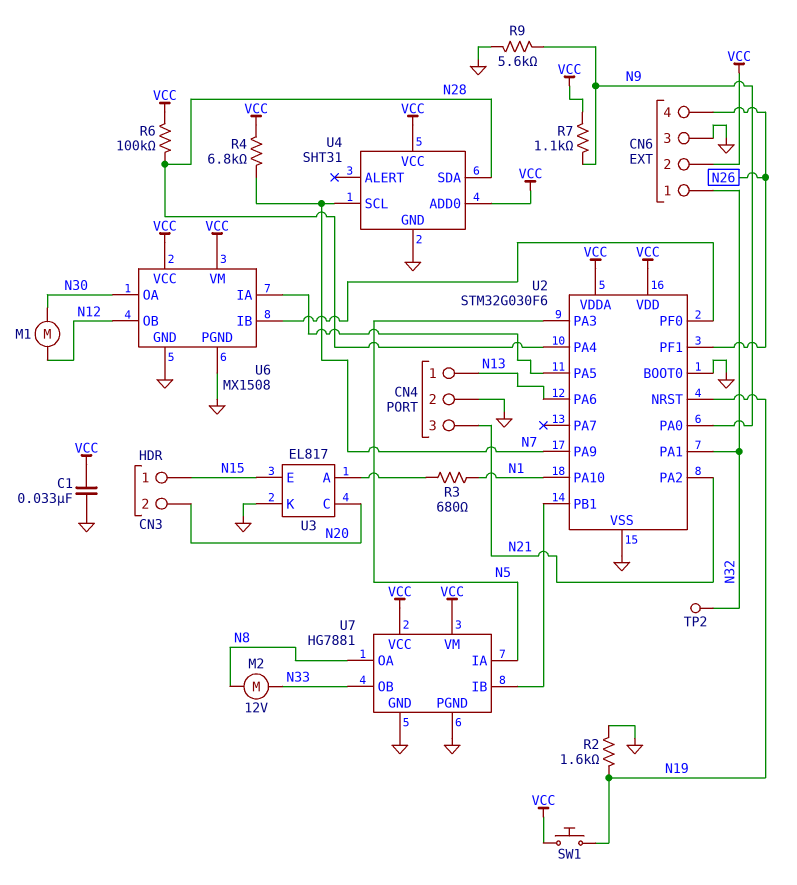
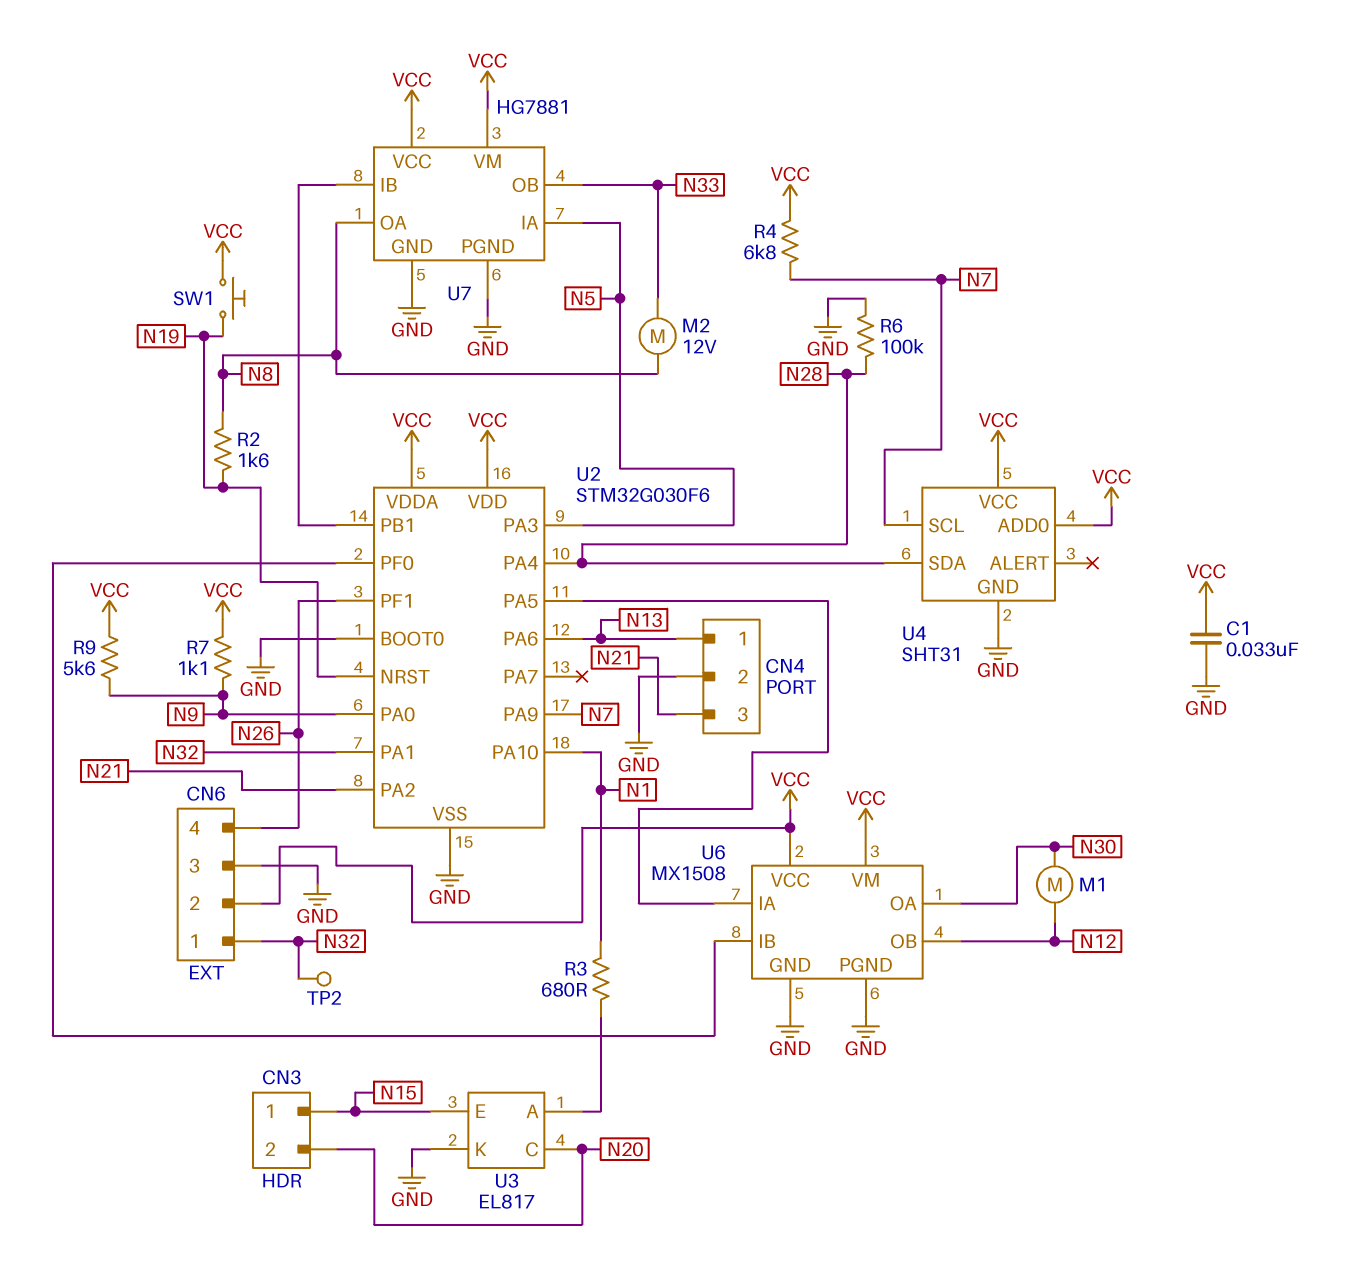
R2: 1.6k (GND, N19) -> 1.6k (N8, N19)
R6: 100k (N28, VCC) -> 100k (GND, N28)
R9: 5.6k (GND, N9) -> 5.6k (N9, VCC)

